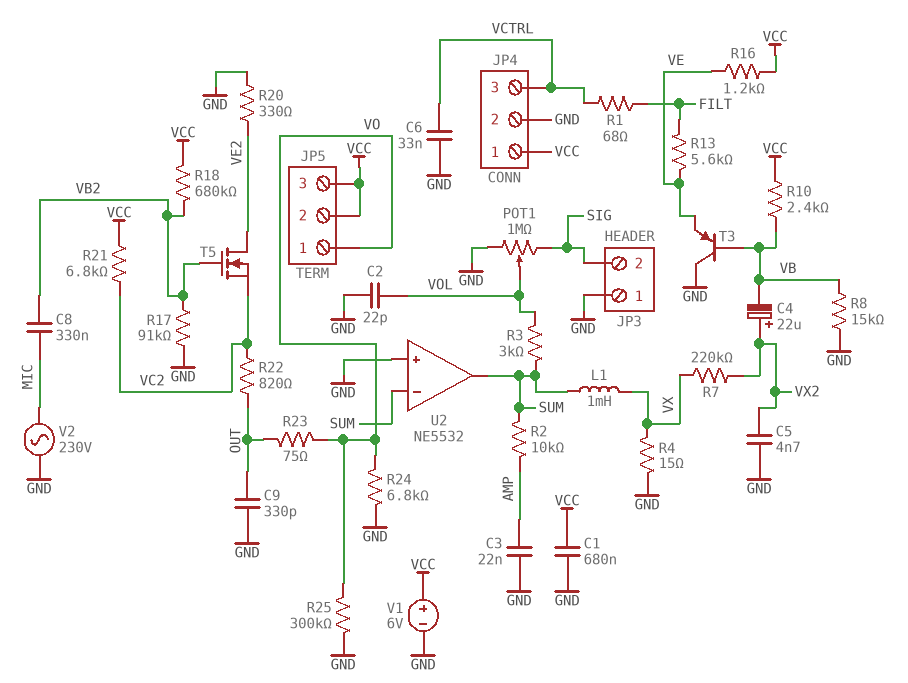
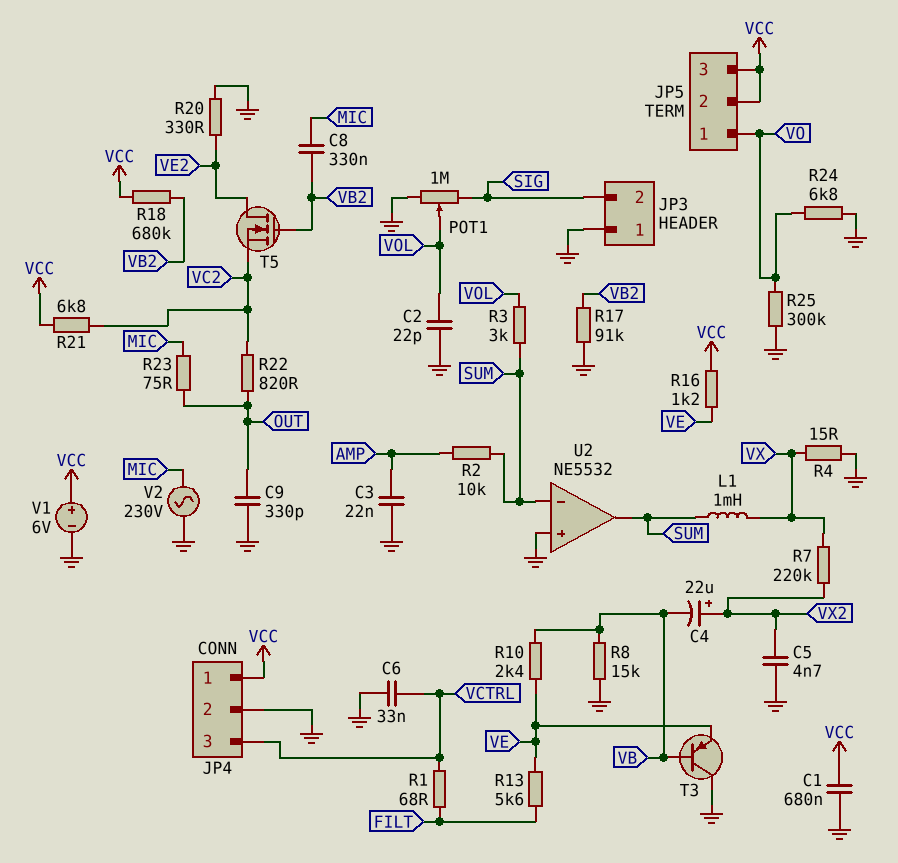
R10: 2.4k (VB, VCC) -> 2.4k (VB, VE)
R23: 75 (OUT, VO) -> 75 (MIC, OUT)

